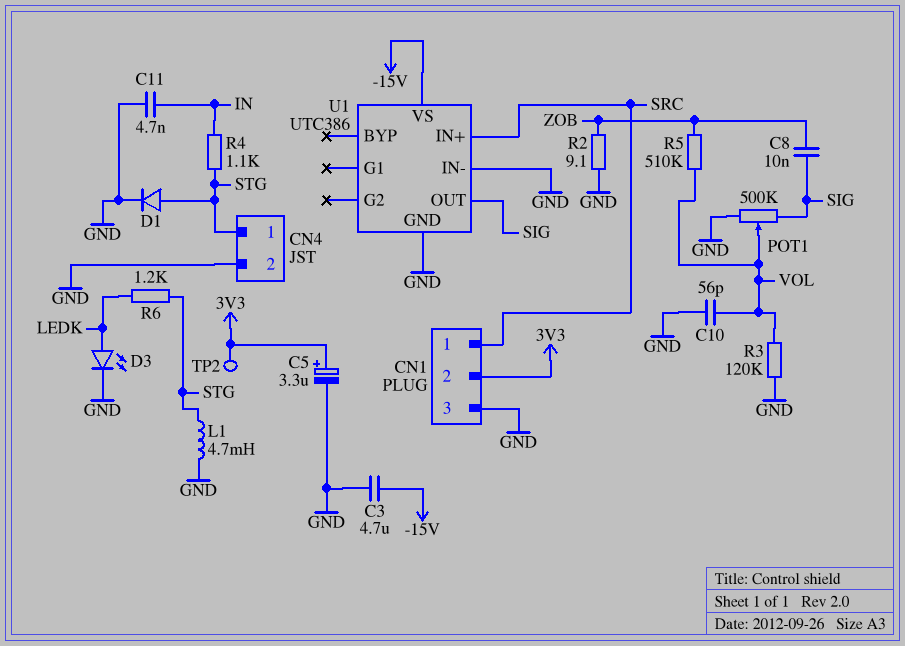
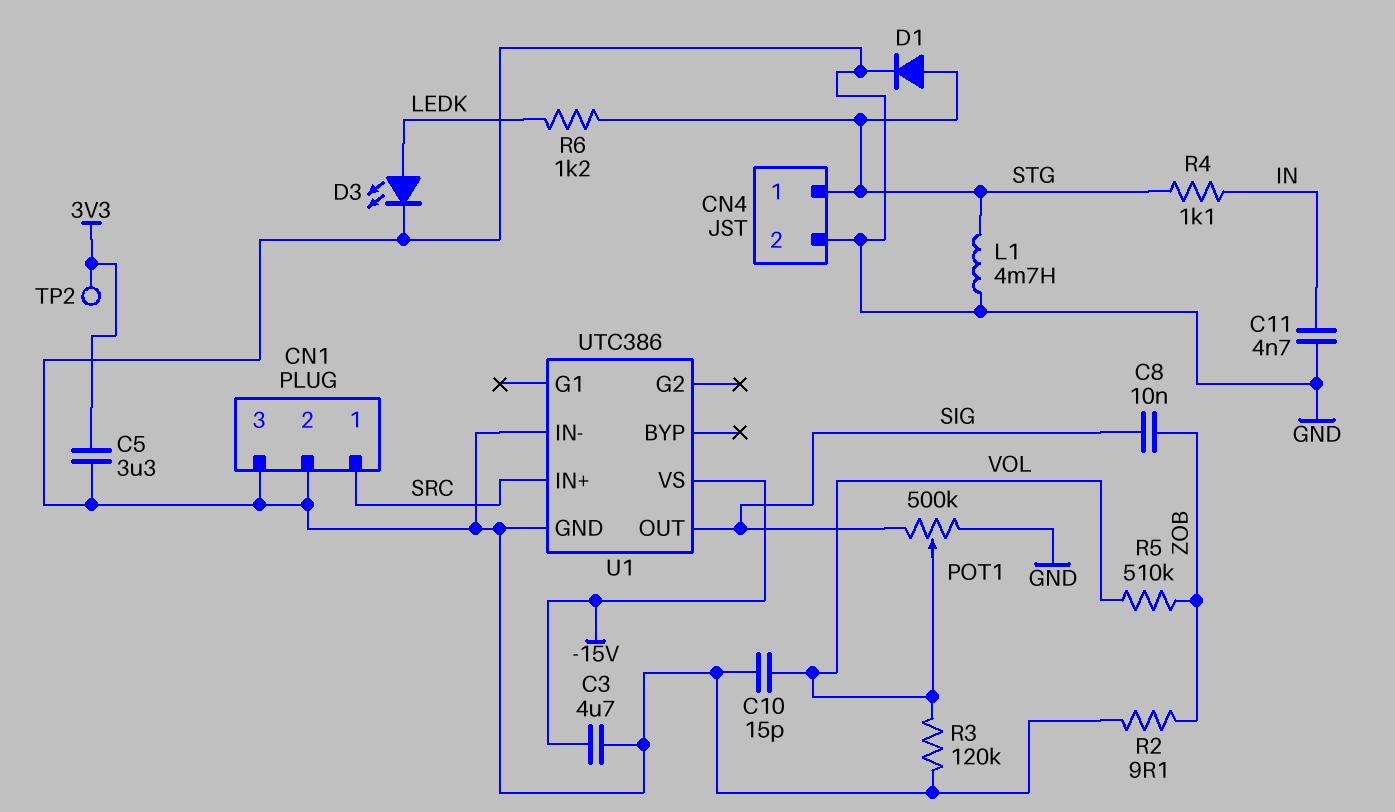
C5: 3.3uF (plus 3V3, minus GND) -> 3.3uF (3V3, GND)
C10: 56pF (GND, VOL) -> 15pF (GND, VOL)
CN1 pin 2: 3V3 -> GND

